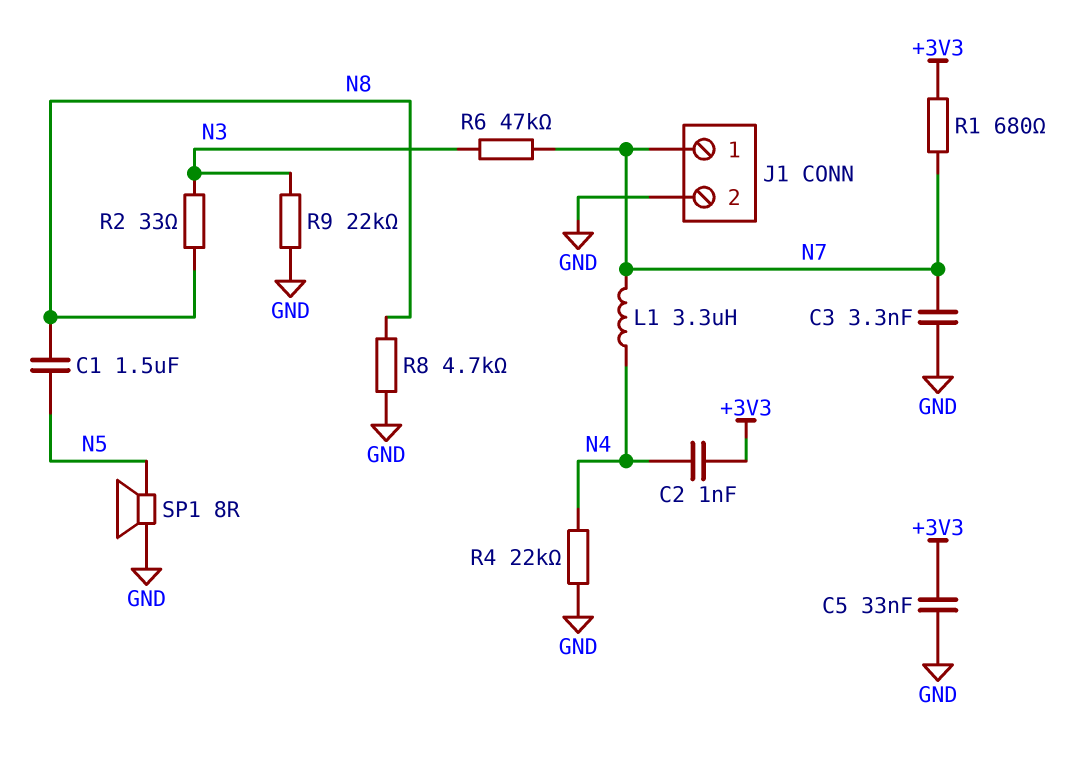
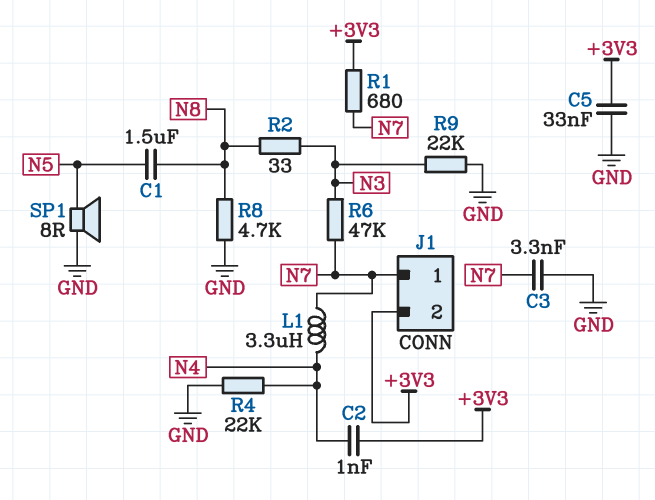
J1 pin 2: GND -> +3V3

